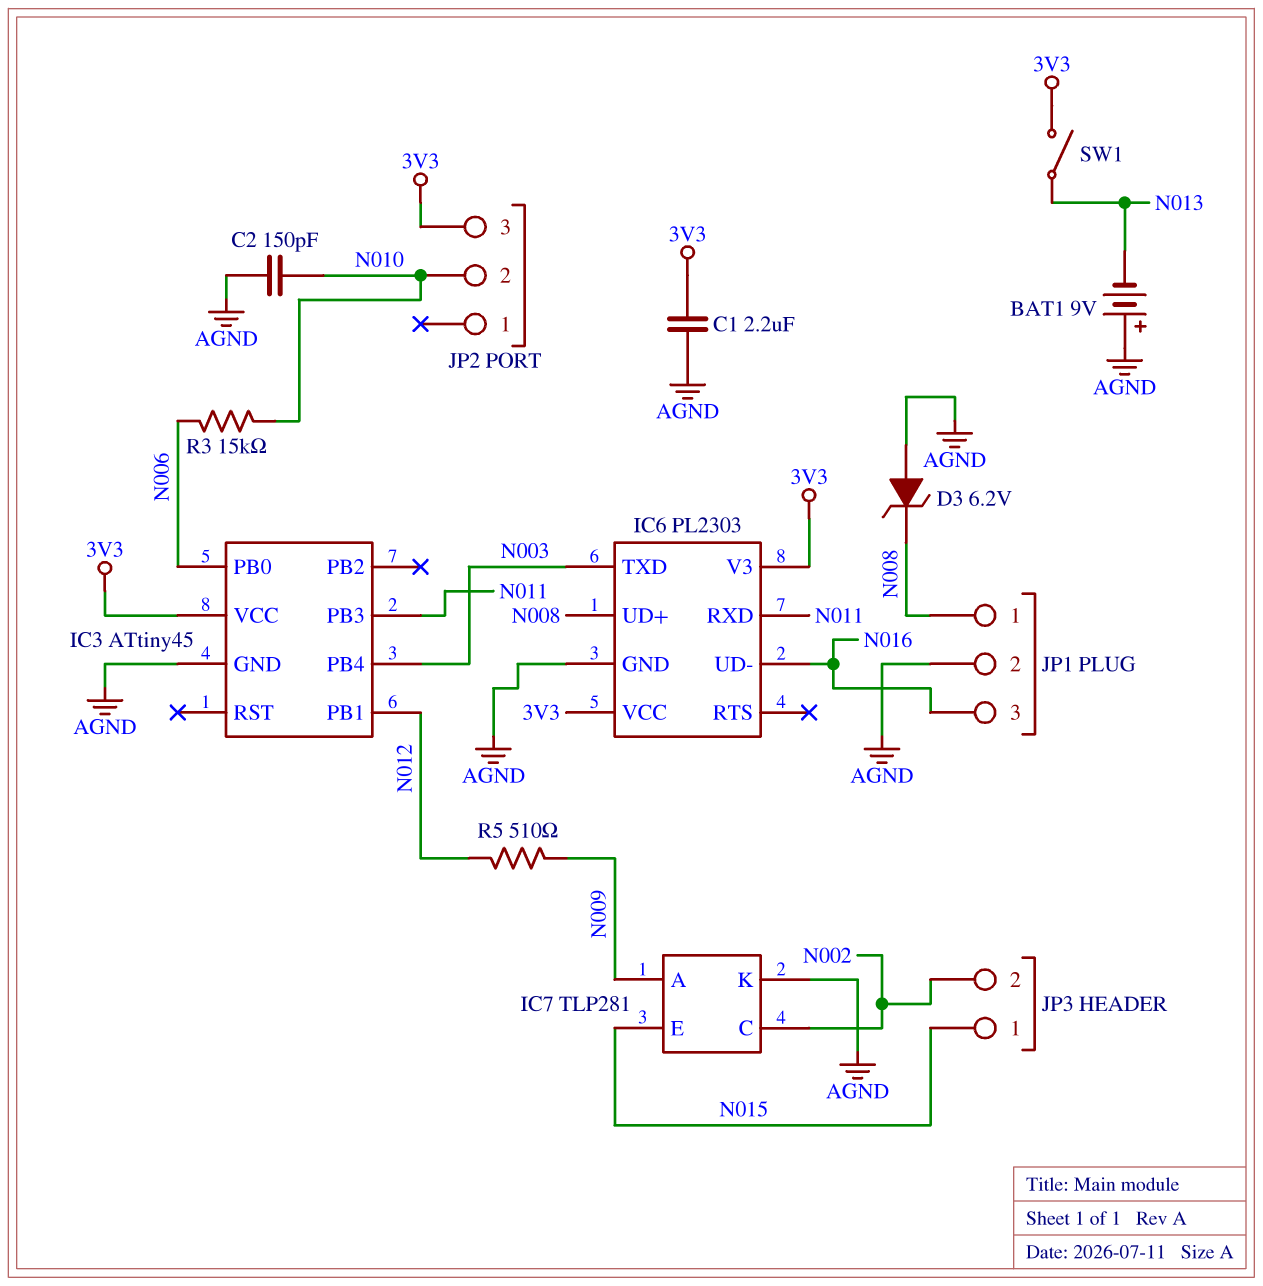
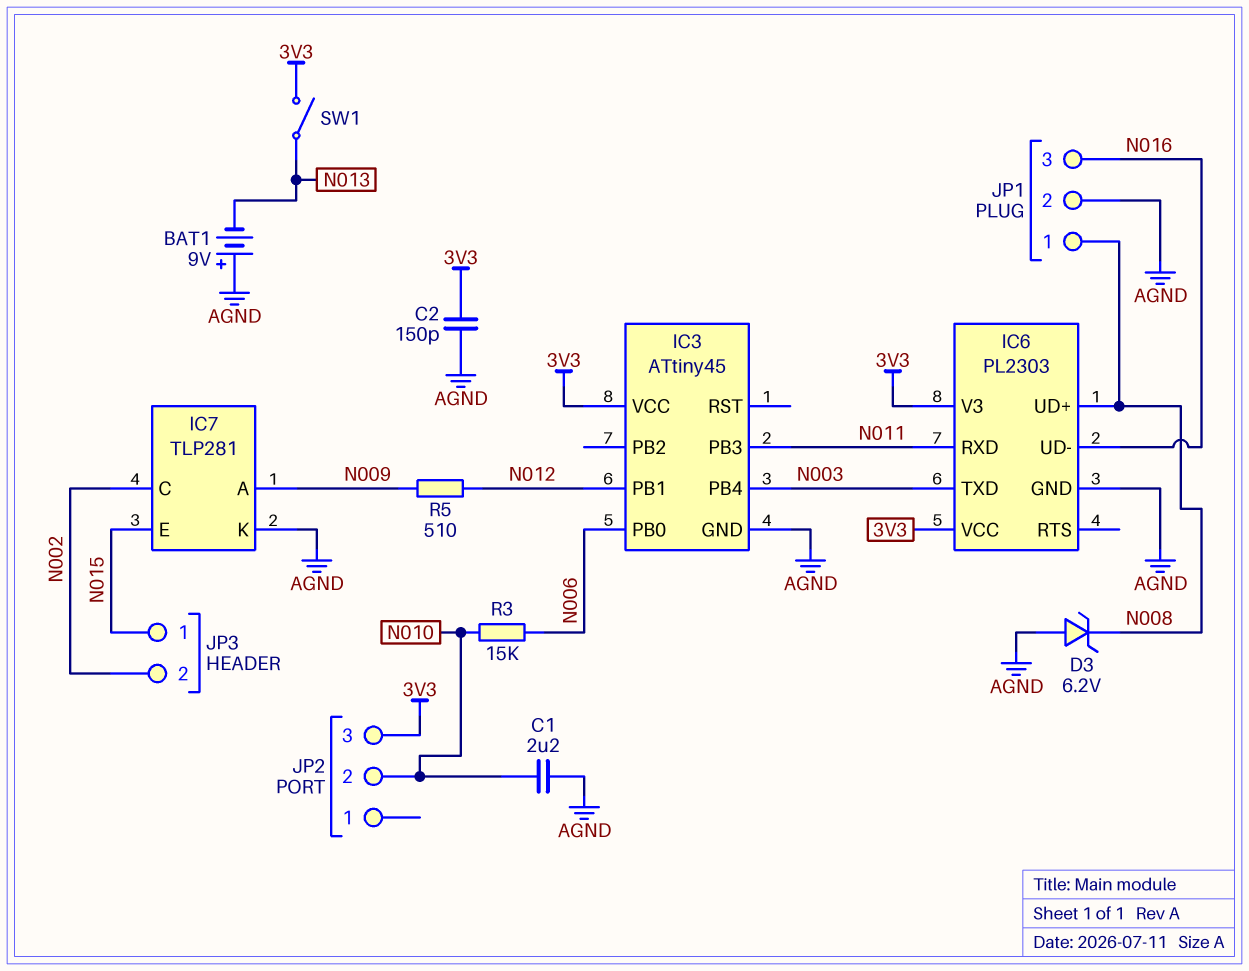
C1: 2.2uF (3V3, AGND) -> 2.2uF (AGND, N010)
C2: 150pF (AGND, N010) -> 150pF (3V3, AGND)

